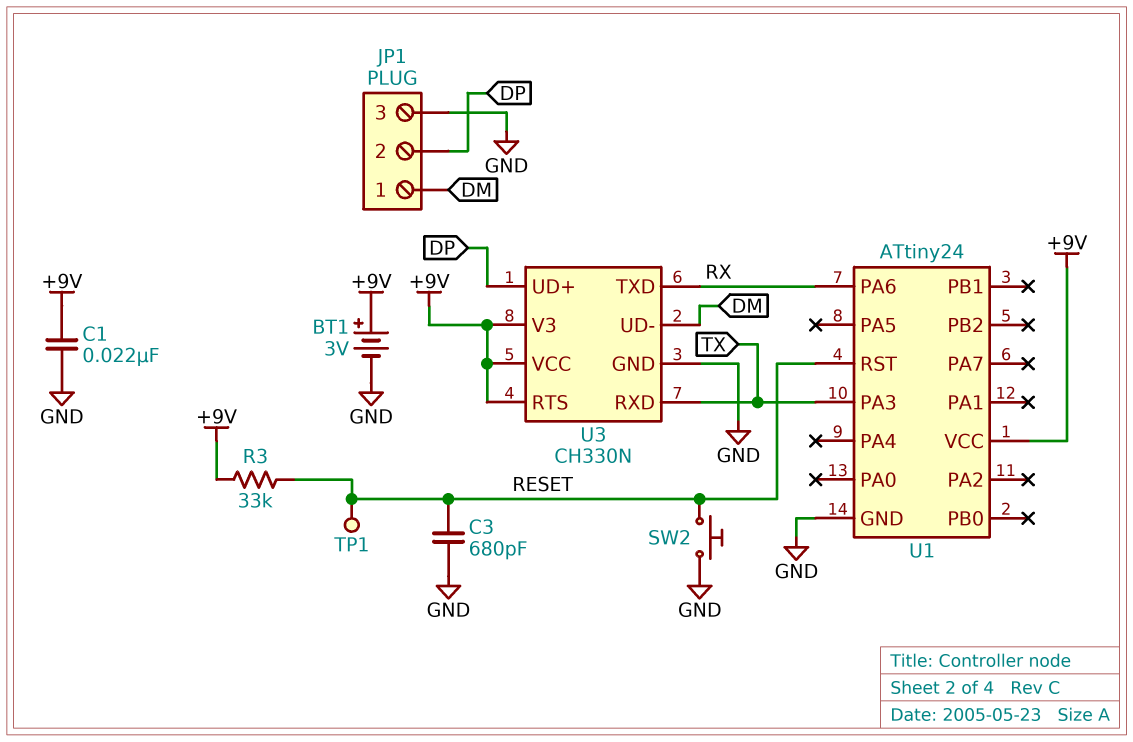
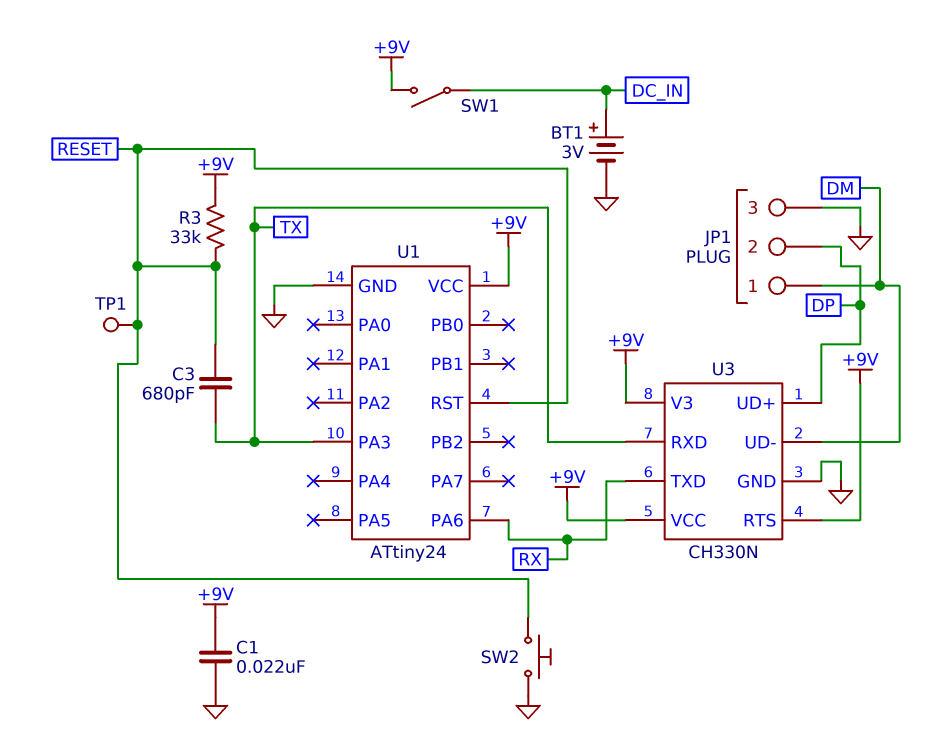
BT1: 3V (plus +9V, minus GND) -> 3V (plus DC_IN, minus GND)
C3: 680pF (GND, RESET) -> 680pF (RESET, TX)
SW1: none -> switch (+9V, DC_IN)

